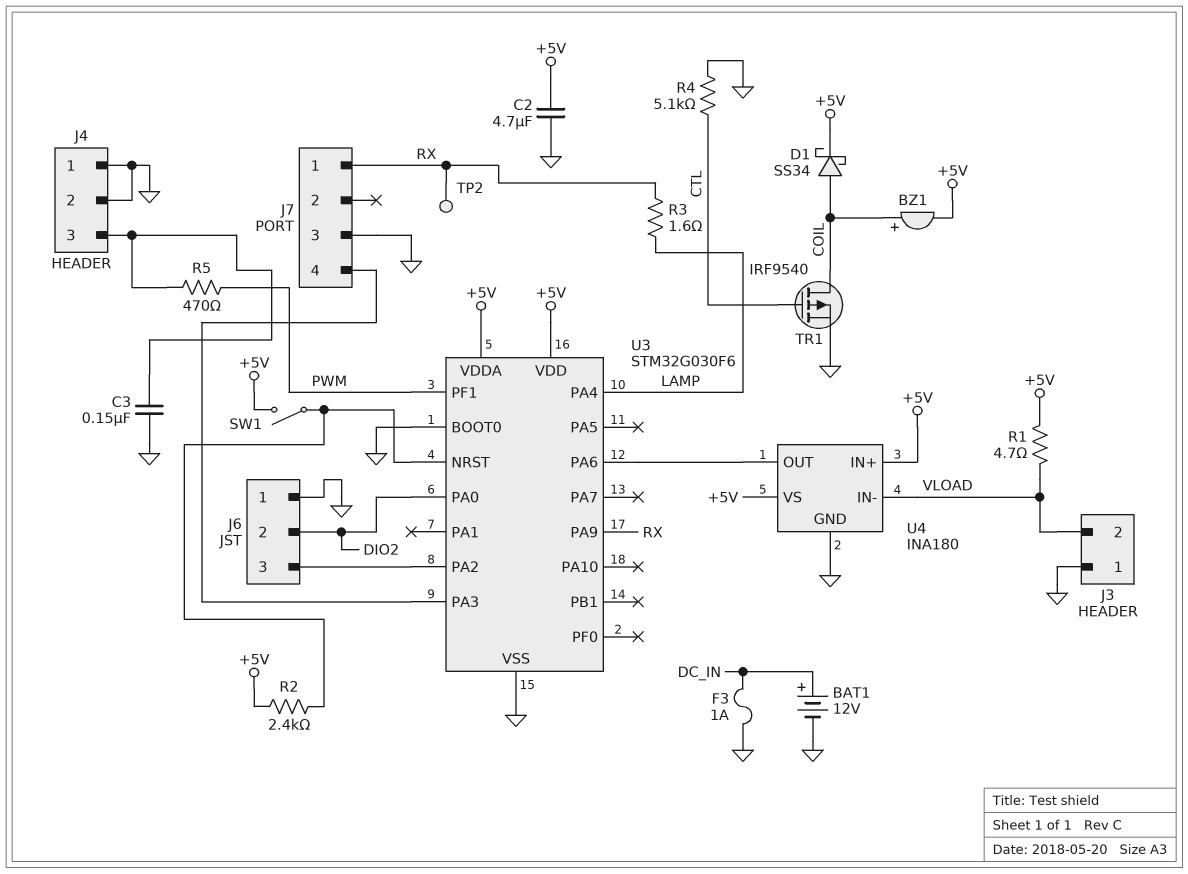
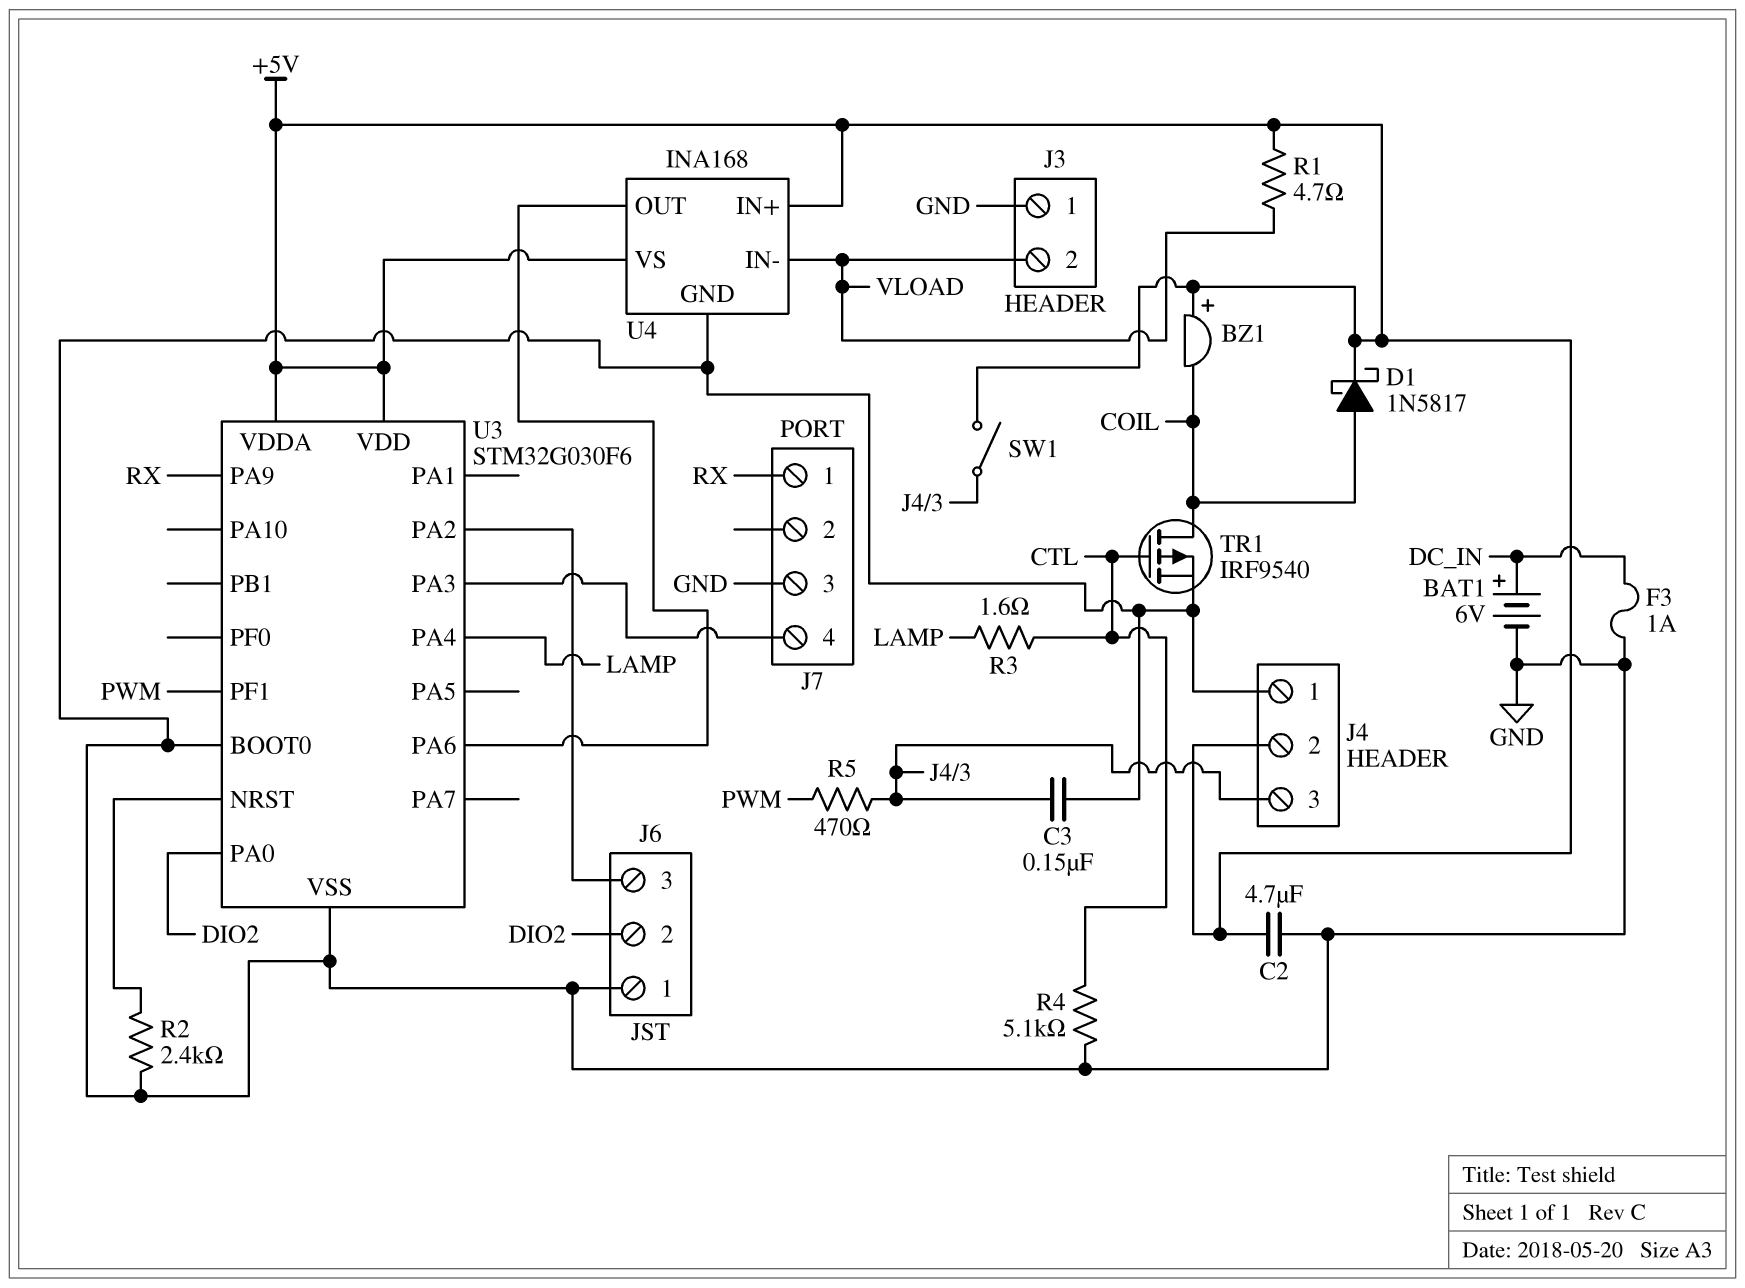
BAT1: 12V (plus DC_IN, minus GND) -> 6V (plus DC_IN, minus GND)
BZ1: buzzer (plus COIL, minus +5V) -> buzzer (plus +5V, minus COIL)
D1: schottky SS34 (A COIL, K +5V) -> schottky 1N5817 (A COIL, K +5V)
J4 pin 2: GND -> +5V
R2: 2.4k (+5V, U3/NRST) -> 2.4k (GND, U3/NRST)
R3: 1.6 (LAMP, RX) -> 1.6 (CTL, LAMP)
SW1: switch (+5V, U3/NRST) -> switch (+5V, J4/3)
TP2: test point (RX) -> none
U4: INA180 -> INA168

